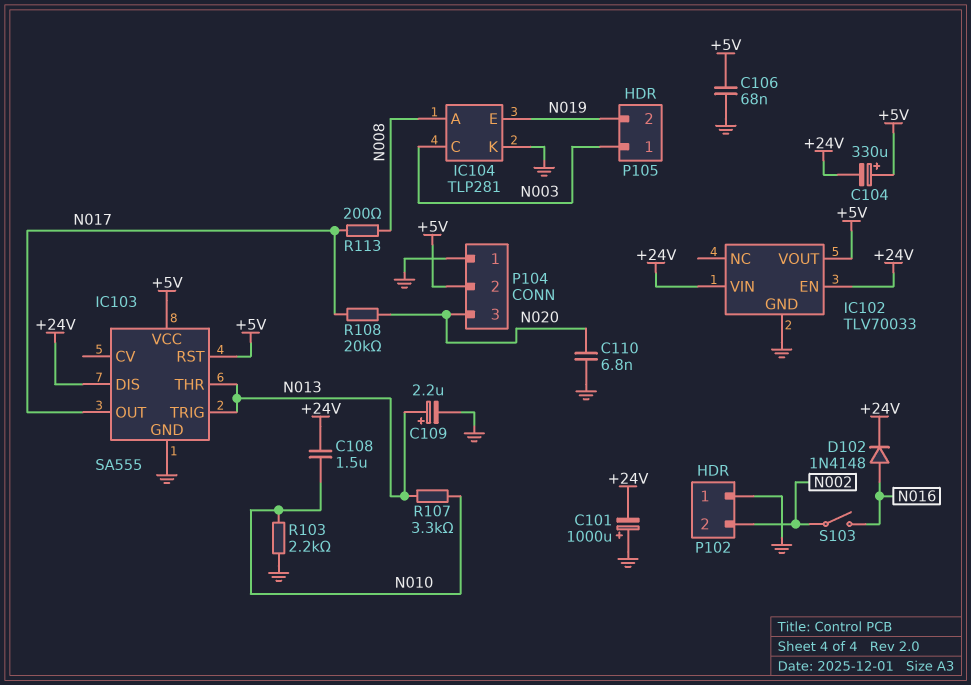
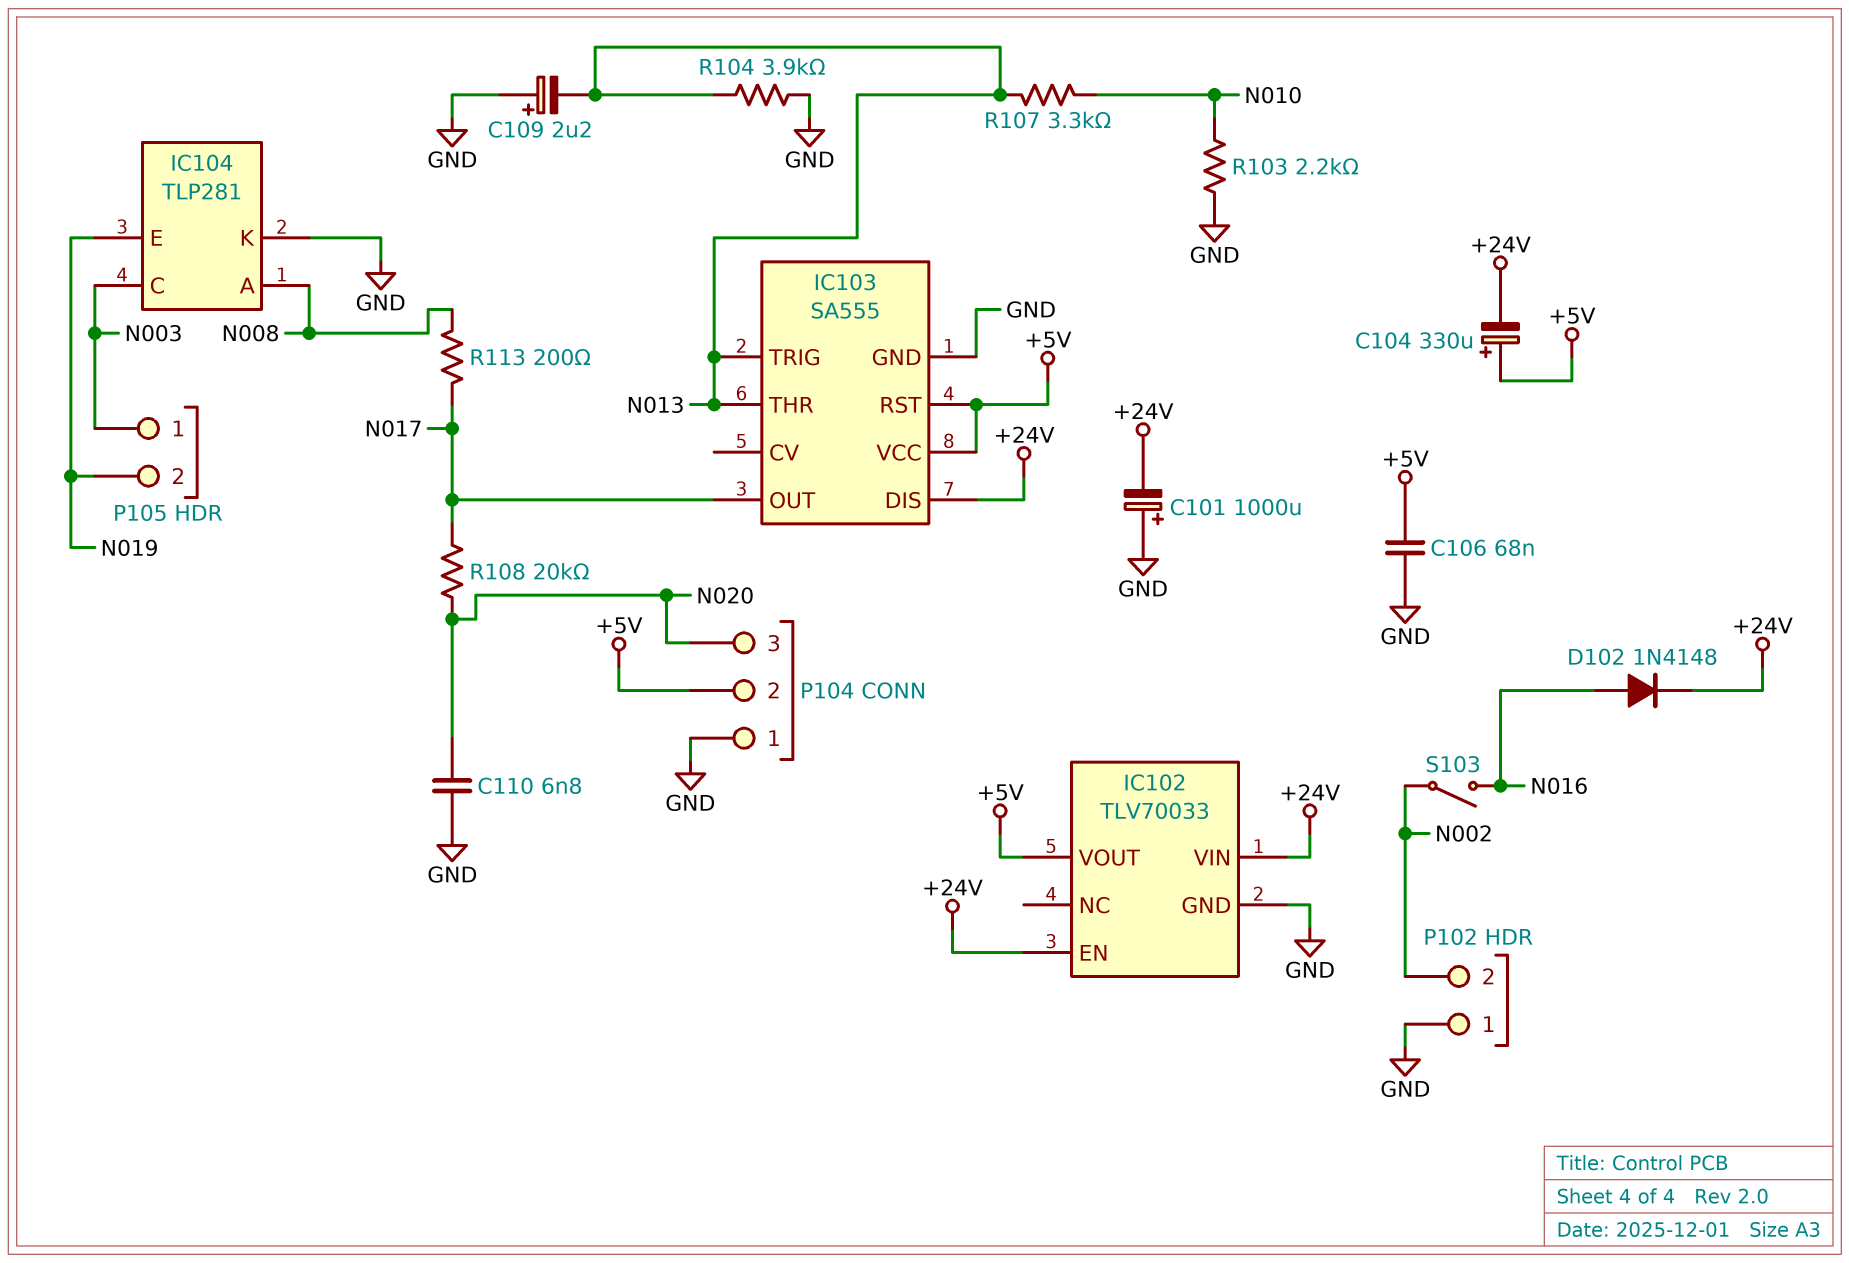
C108: 1.5uF (+24V, N010) -> none
C109: 2.2uF (plus N013, minus GND) -> 2.2uF (plus GND, minus N013)
R104: none -> 3.9k (GND, N013)

